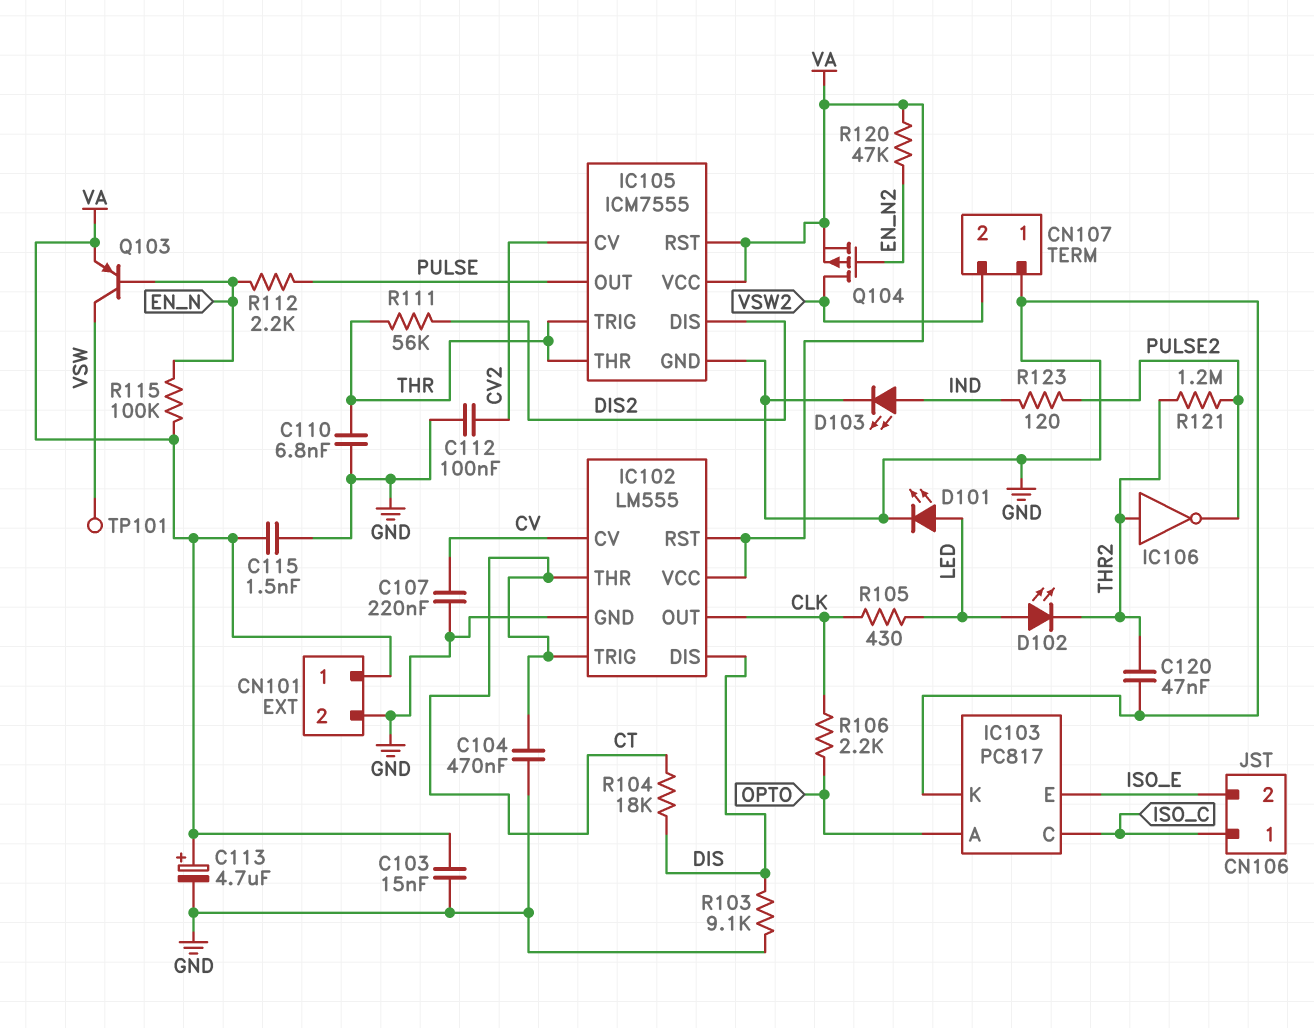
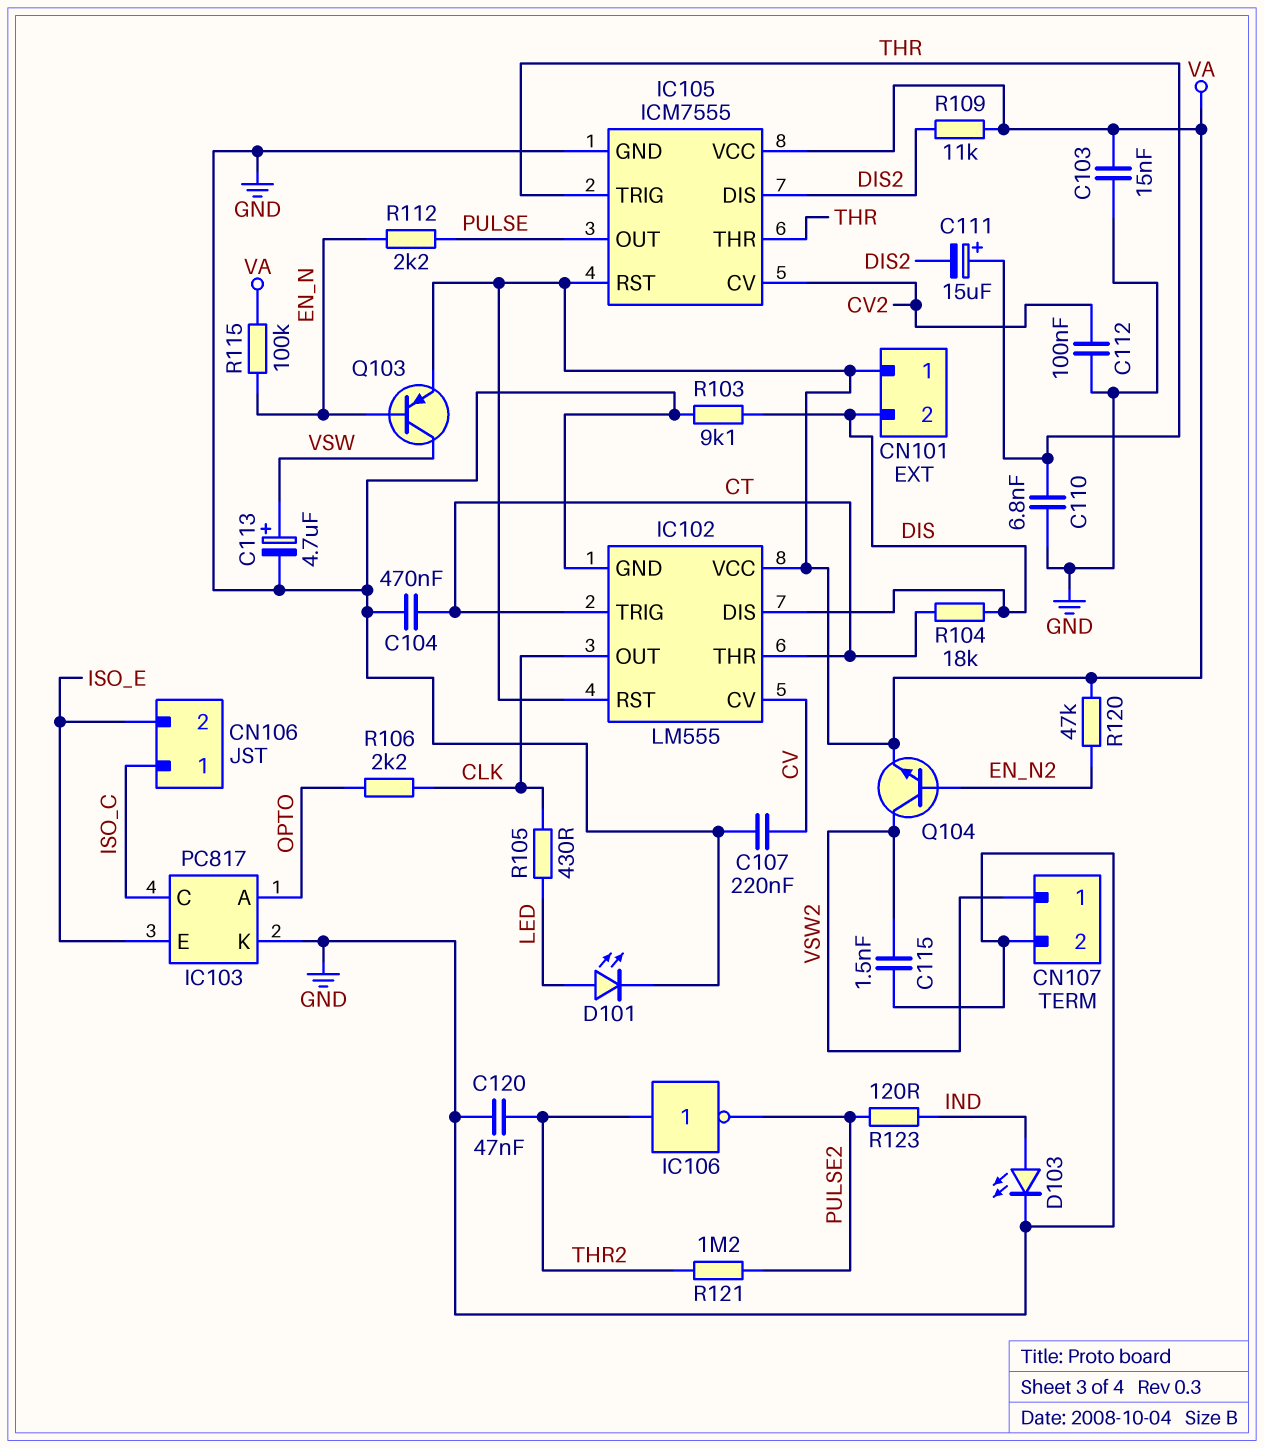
C111: none -> 15uF (plus THR, minus DIS2)
C113: 4.7uF (plus VA, minus GND) -> 4.7uF (plus VSW, minus GND)
C115: 1.5nF (GND, VA) -> 1.5nF (GND, VSW2)
CN101 pin 2: GND -> DIS
CN107 pin 1: GND -> VSW2
CN107 pin 2: VSW2 -> GND
D102: LED (A LED, K THR2) -> none
Q104: PMOS (G EN_N2, D VSW2, S VA) -> NPN (B EN_N2, C VSW2, E VA)
R109: none -> 11k (DIS2, VA)
R111: 56k (DIS2, THR) -> none
TP101: test point (VSW) -> none

